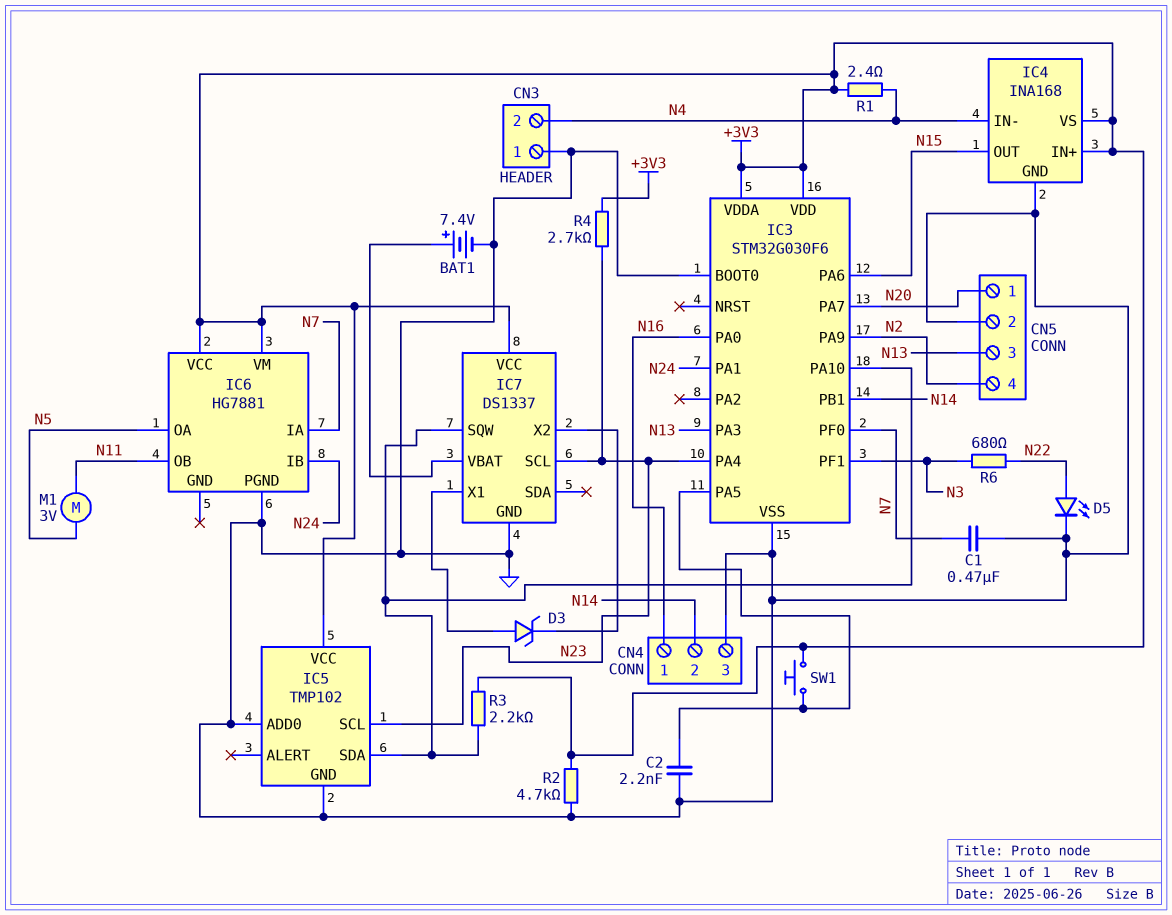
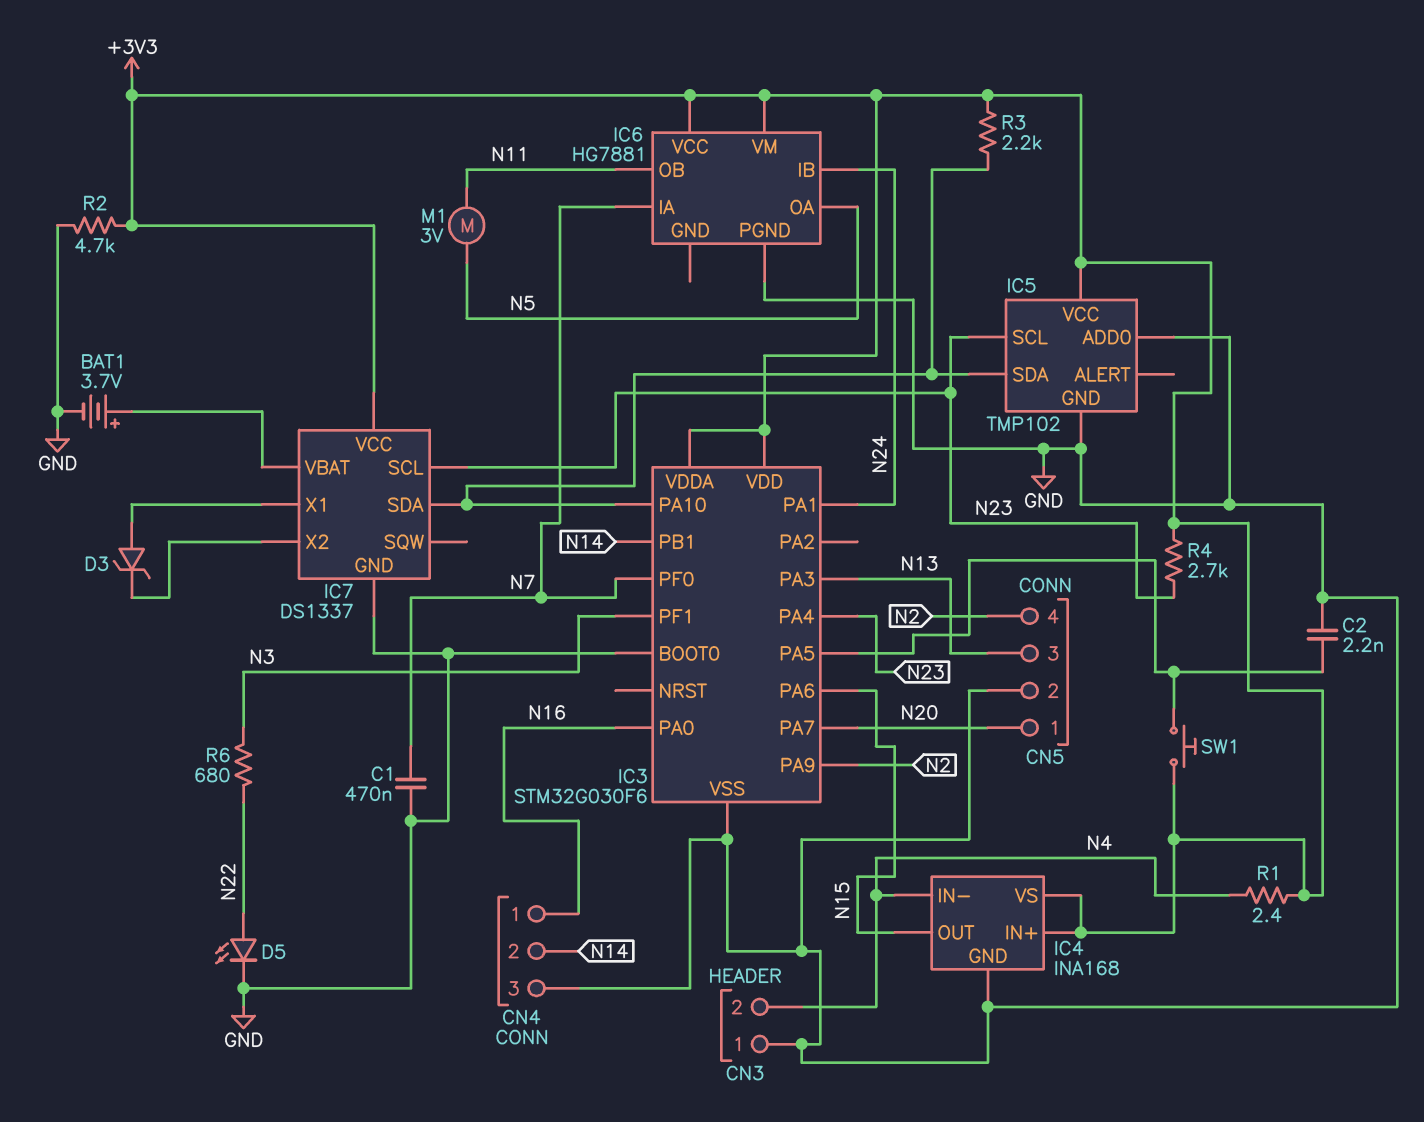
BAT1: 7.4V (plus IC7/VBAT, minus GND) -> 3.7V (plus IC7/VBAT, minus GND)
IC7 pin SDA: none -> IC3/PA10
IC7 pin SQW: IC3/PA10 -> none

